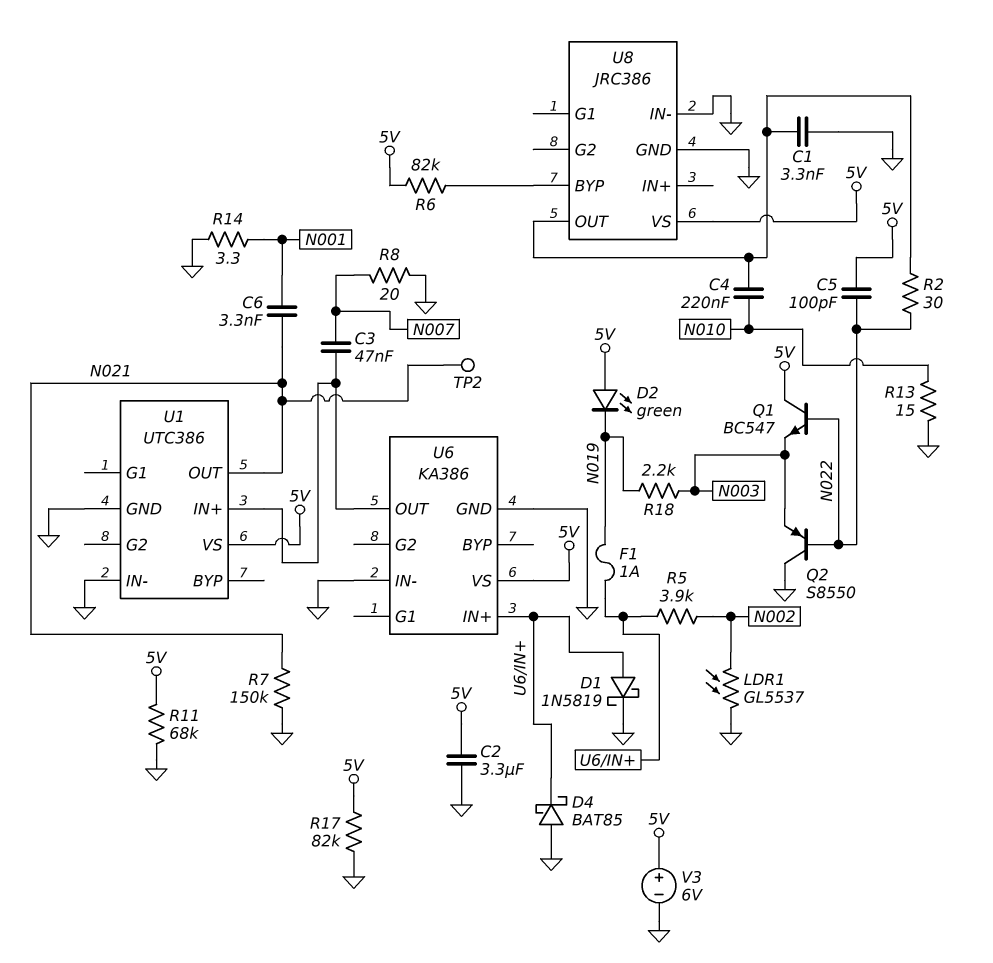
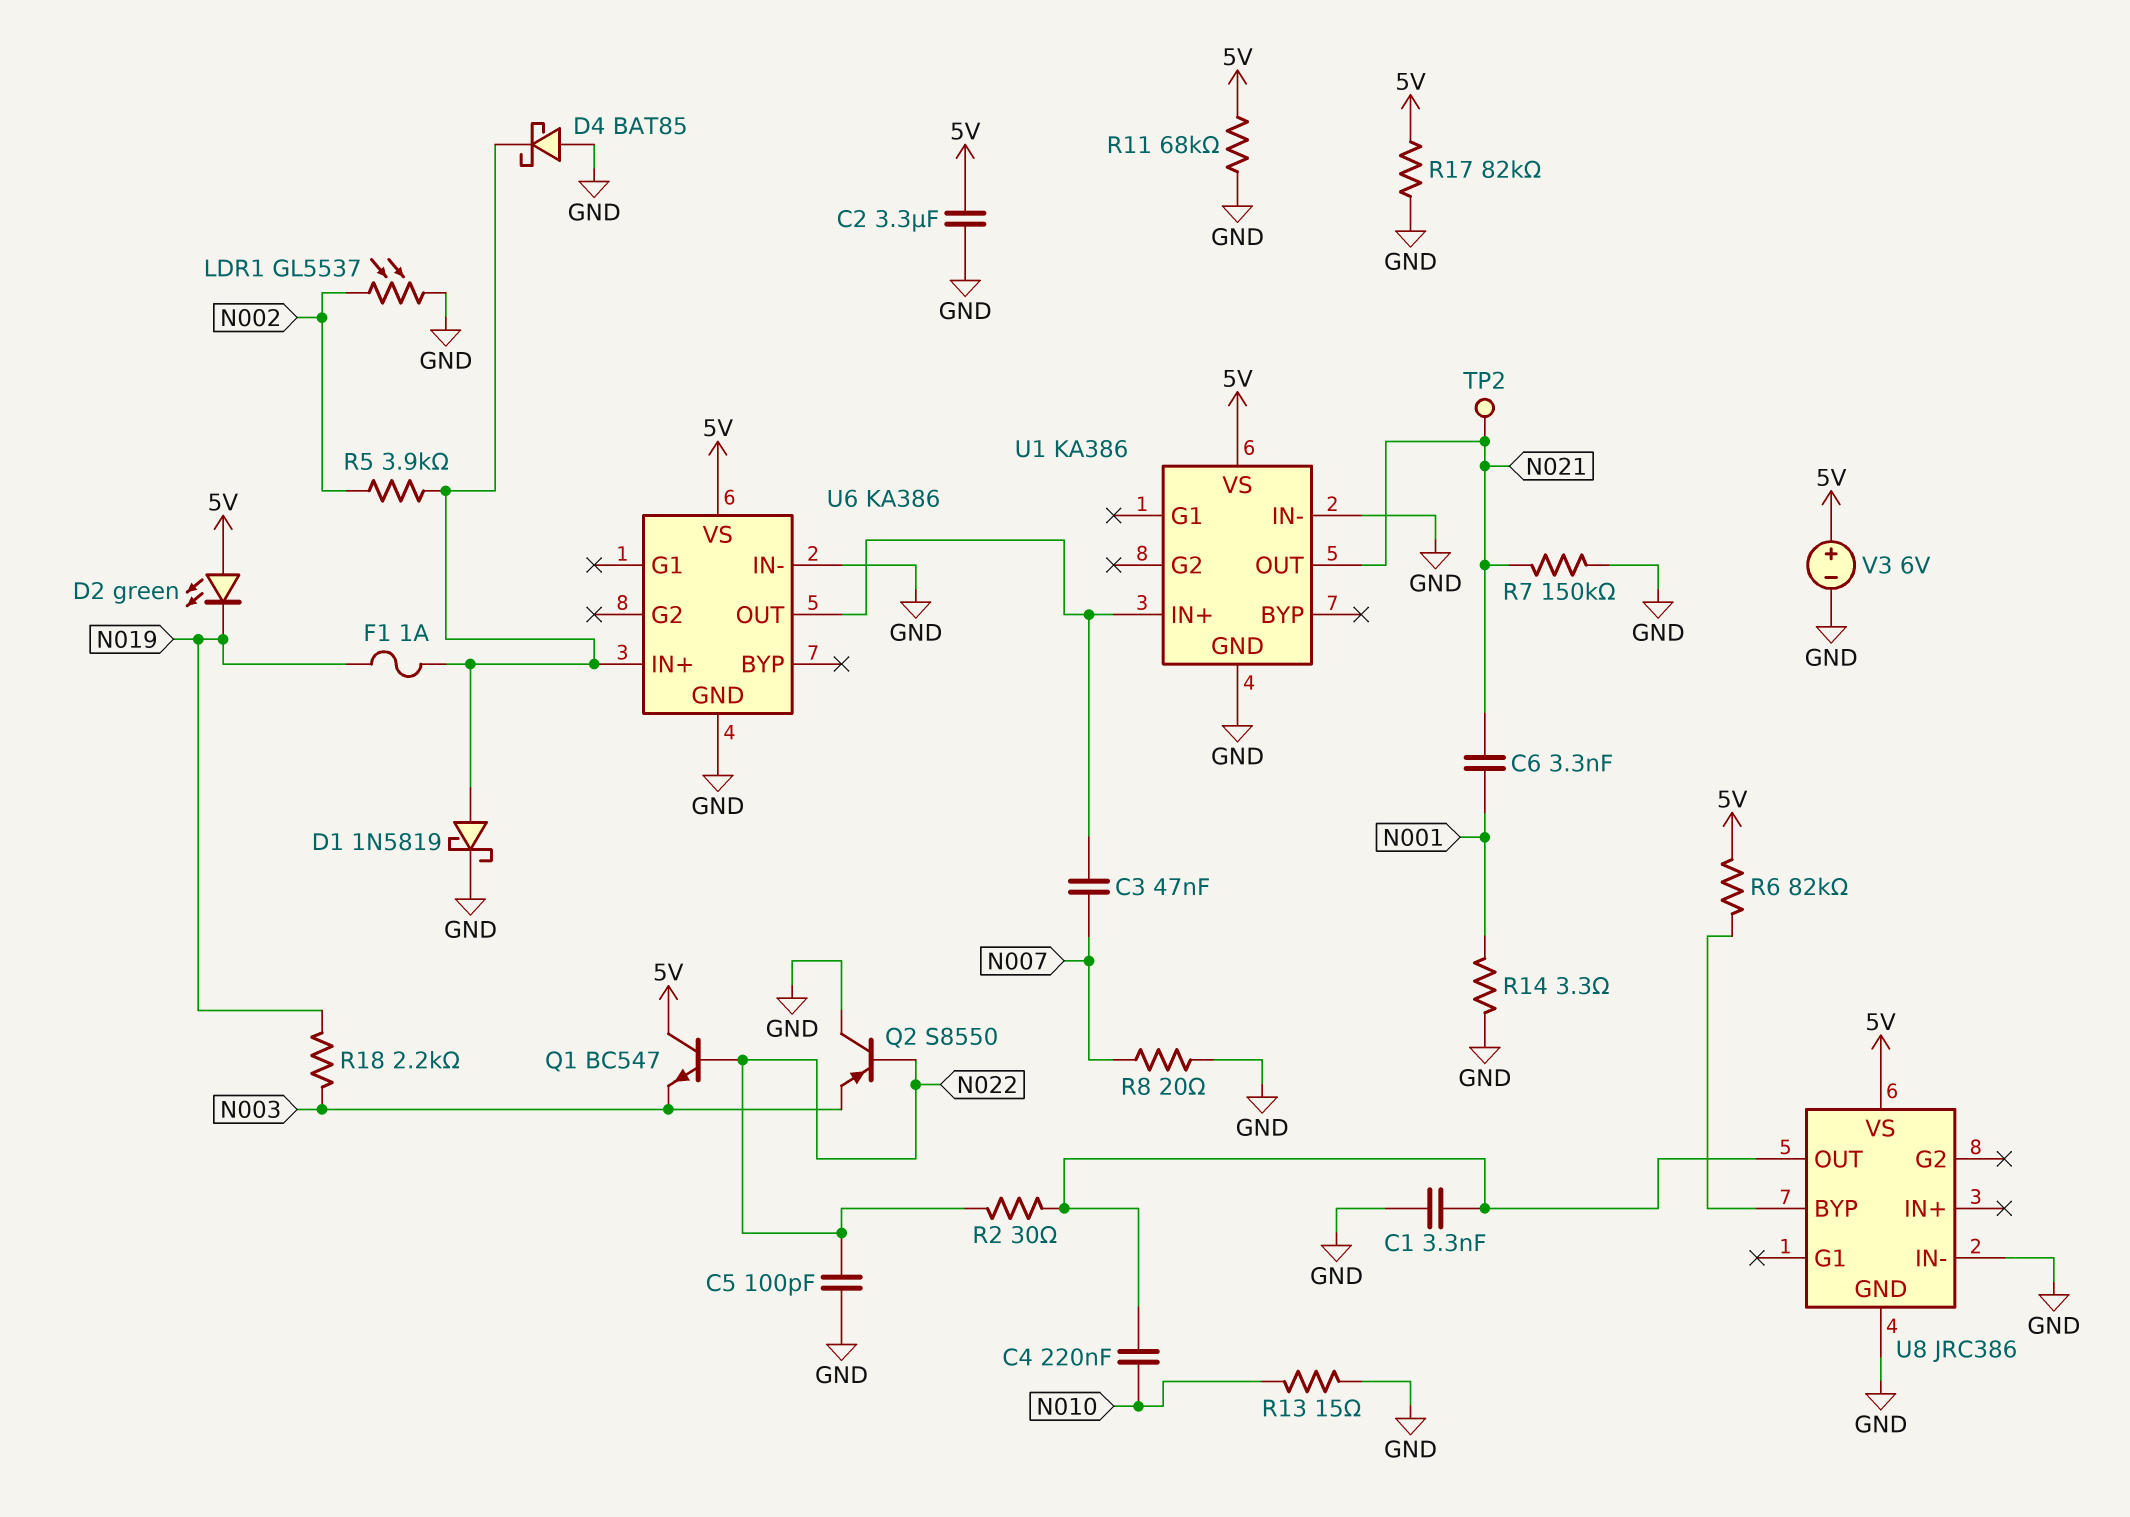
C5: 100pF (5V, N022) -> 100pF (GND, N022)
U1: UTC386 -> KA386

